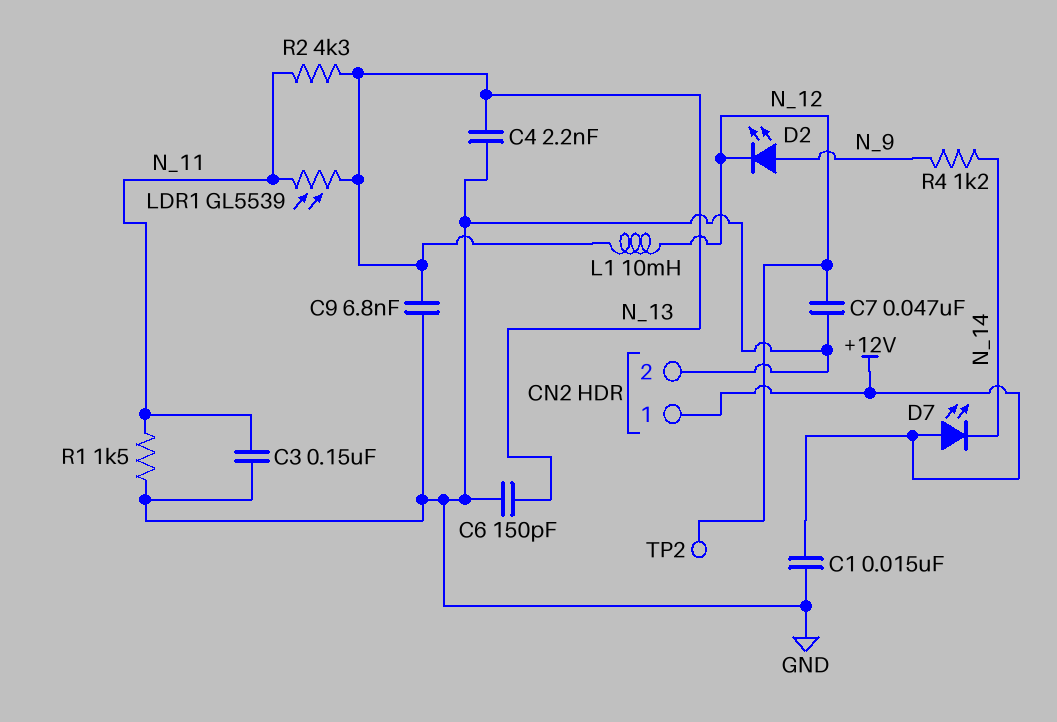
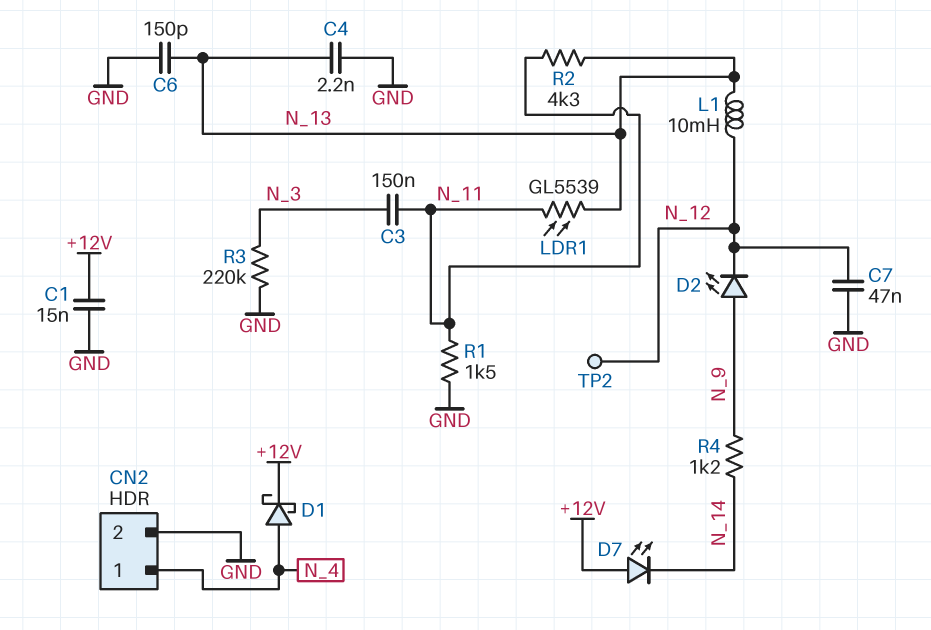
C3: 150nF (GND, N_11) -> 150nF (N_3, N_11)
C9: 6.8nF (GND, N_13) -> none
CN2 pin 1: +12V -> N_4
D1: none -> schottky (A N_4, K +12V)
R3: none -> 220k (GND, N_3)

